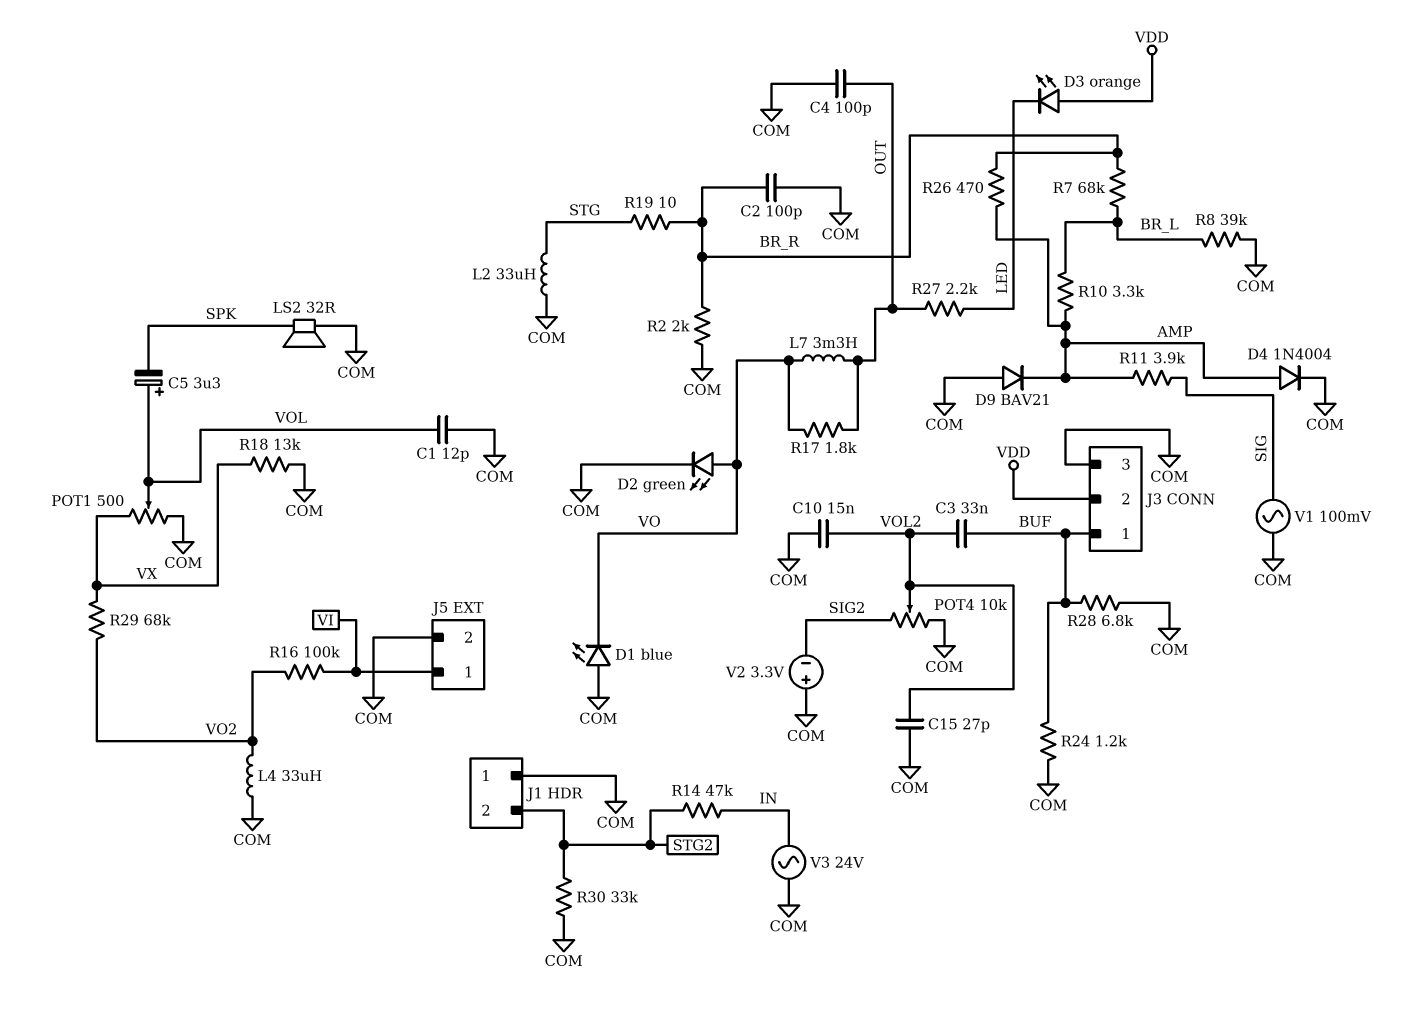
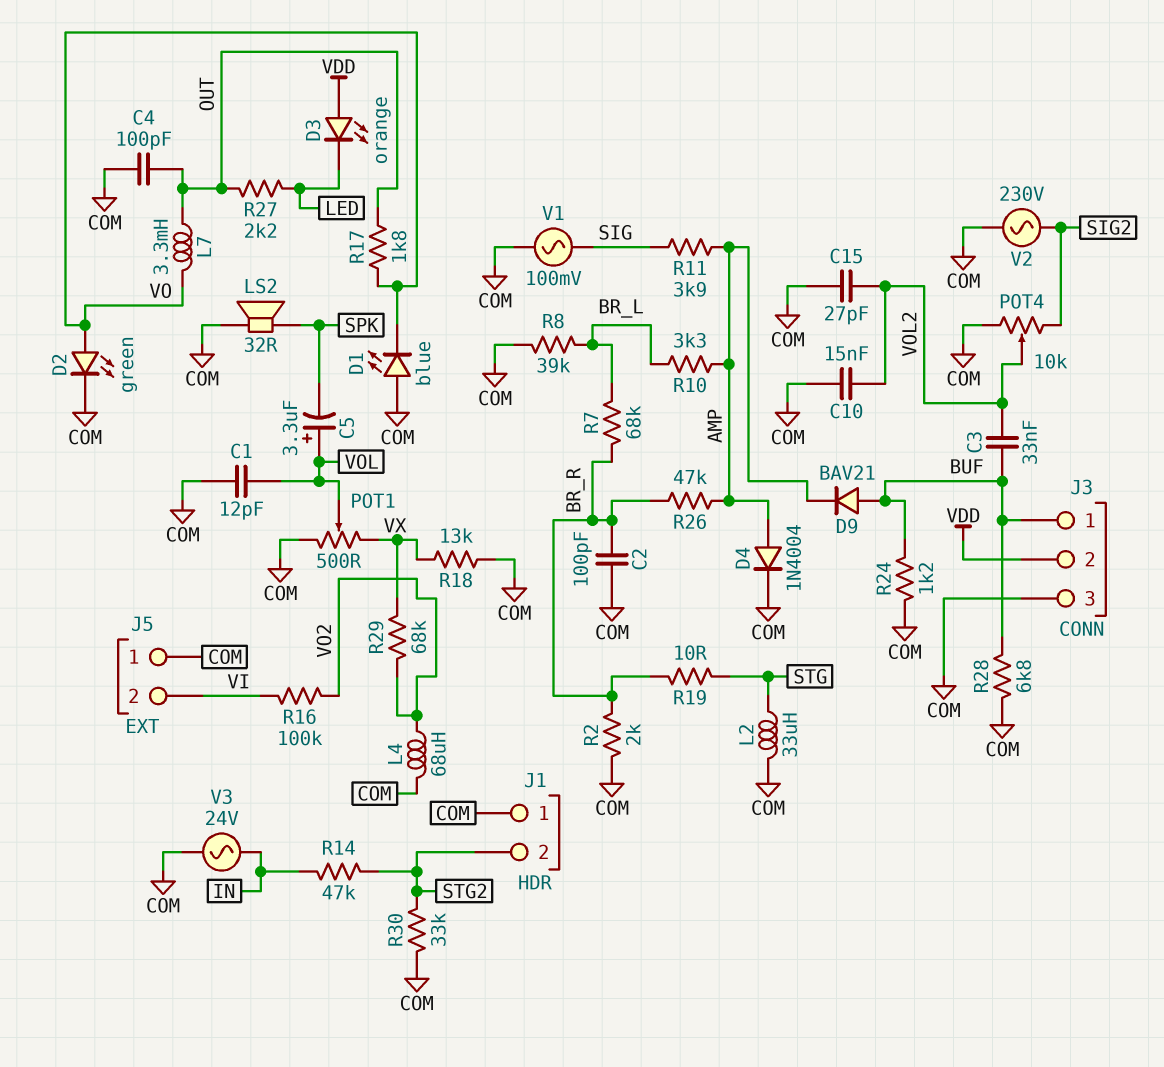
D9: diode BAV21 (A COM, K AMP) -> diode BAV21 (A BUF, K AMP)
J5 pin 1: VI -> COM
J5 pin 2: COM -> VI
L4: 33uH (COM, VO2) -> 68uH (COM, VO2)
R26: 470 (AMP, BR_R) -> 47k (AMP, BR_R)
V2: 3.3V (plus COM, minus SIG2) -> AC 230V (COM, SIG2)

